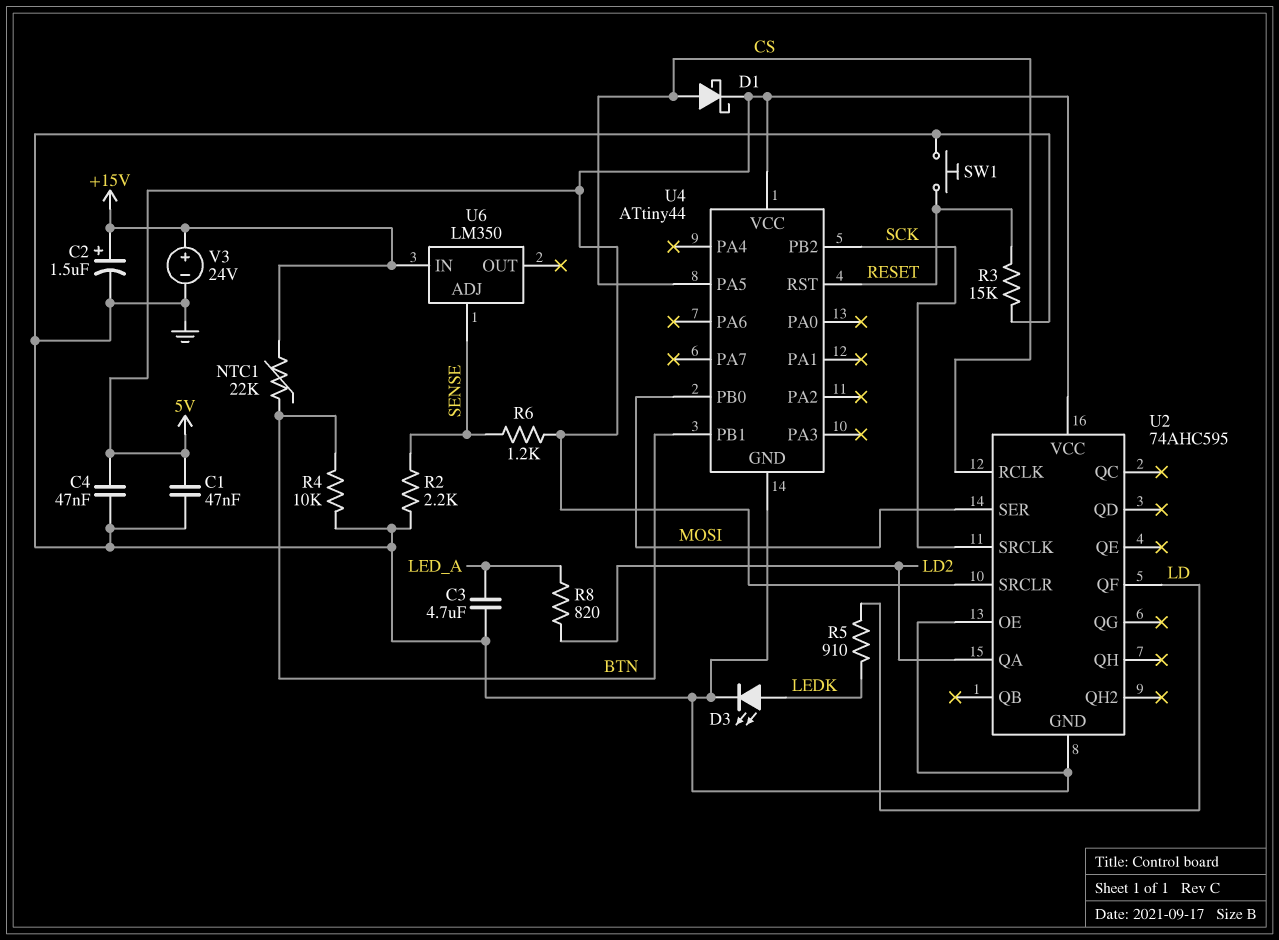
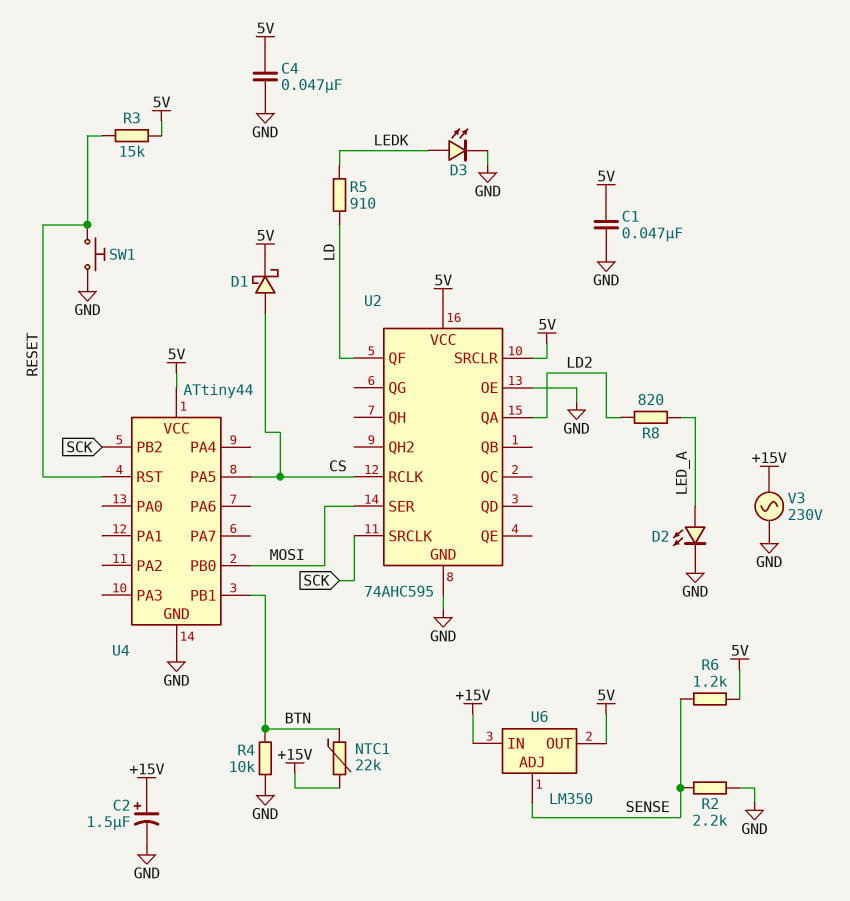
C3: 4.7uF (GND, LED_A) -> none
D2: none -> LED (A LED_A, K GND)
R3: 15k (GND, RESET) -> 15k (5V, RESET)
U6 pin OUT: none -> 5V
V3: 24V (plus +15V, minus GND) -> AC 230V (+15V, GND)

